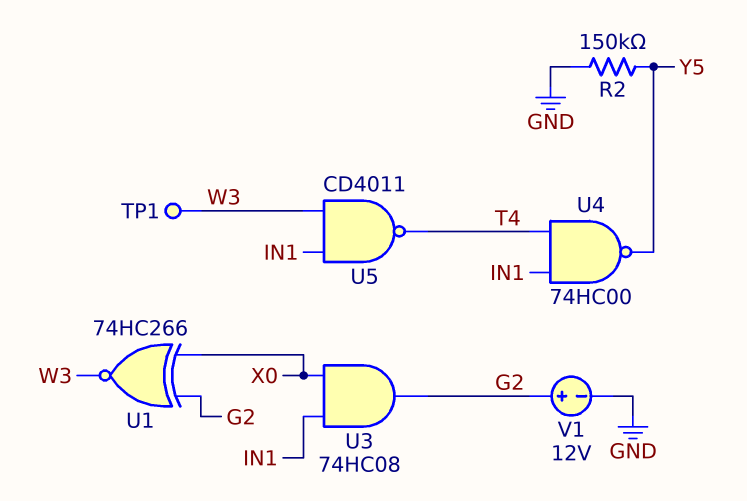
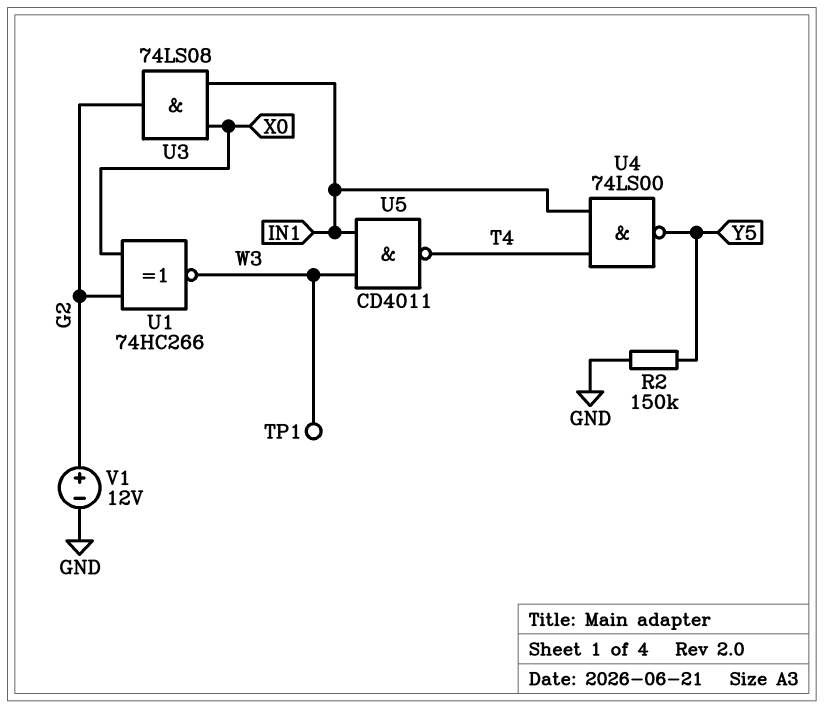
U3: AND 74HC08 (in IN1, in X0, out G2) -> AND 74LS08 (in IN1, in X0, out G2)
U4: NAND 74HC00 (in IN1, in T4, out Y5) -> NAND 74LS00 (in IN1, in T4, out Y5)

